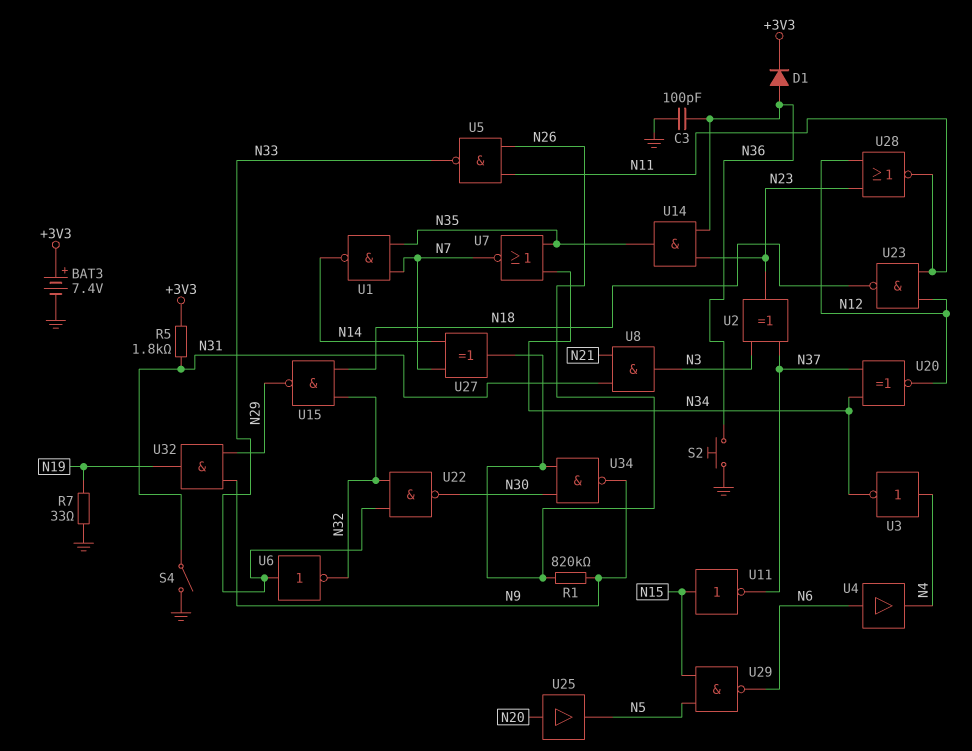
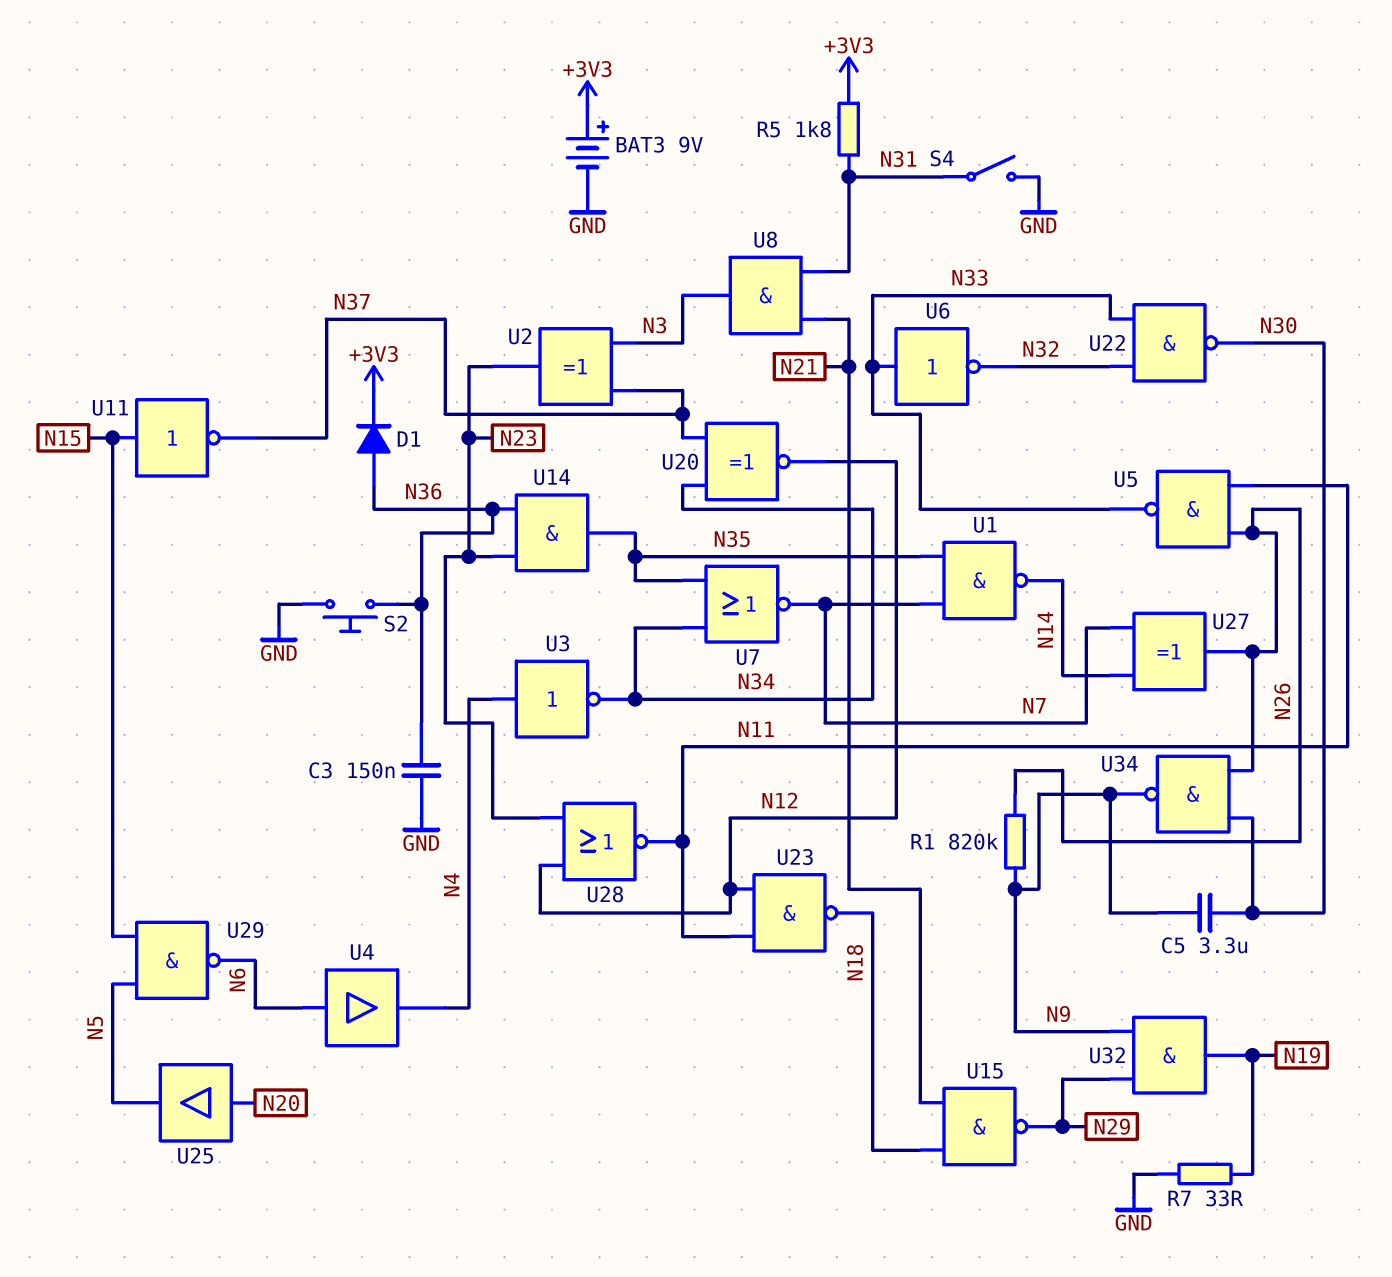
BAT3: 7.4V (plus +3V3, minus GND) -> 9V (plus +3V3, minus GND)
C3: 100pF (GND, N36) -> 150nF (GND, N36)
C5: none -> 3.3uF (N9, N30)
U15: NAND (in N18, in N32, out N29) -> NAND (in N18, in N21, out N29)

